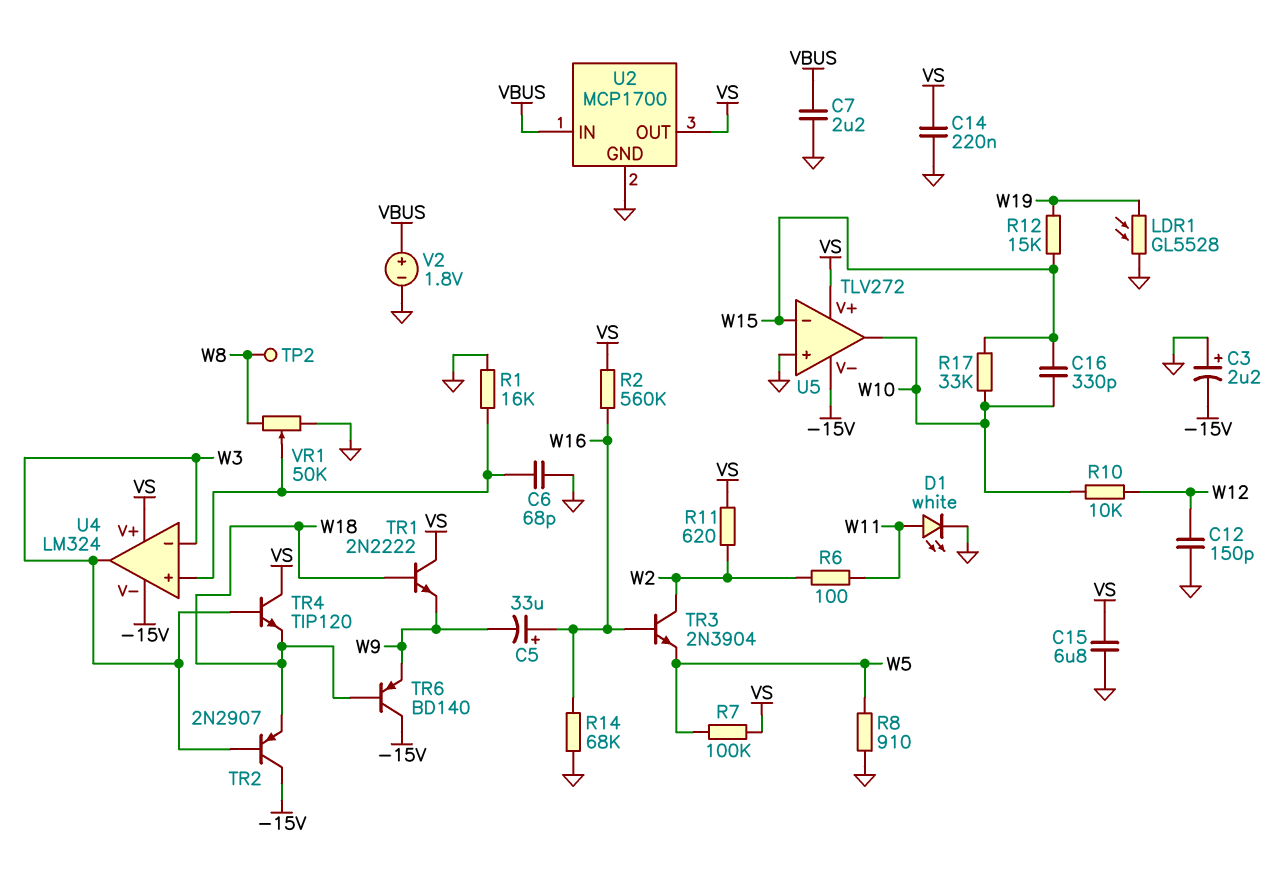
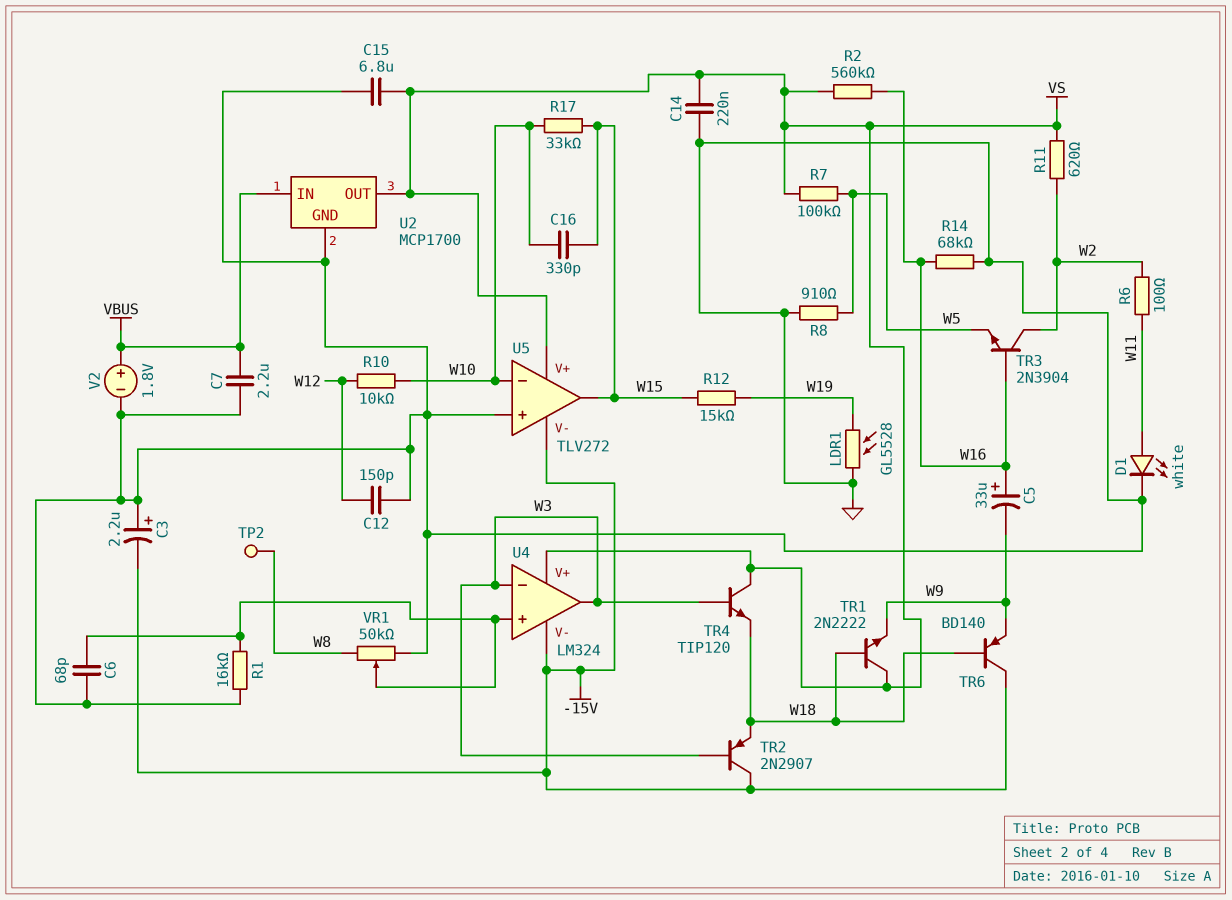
U5 pin in-: W15 -> W10
U5 pin out: W10 -> W15

